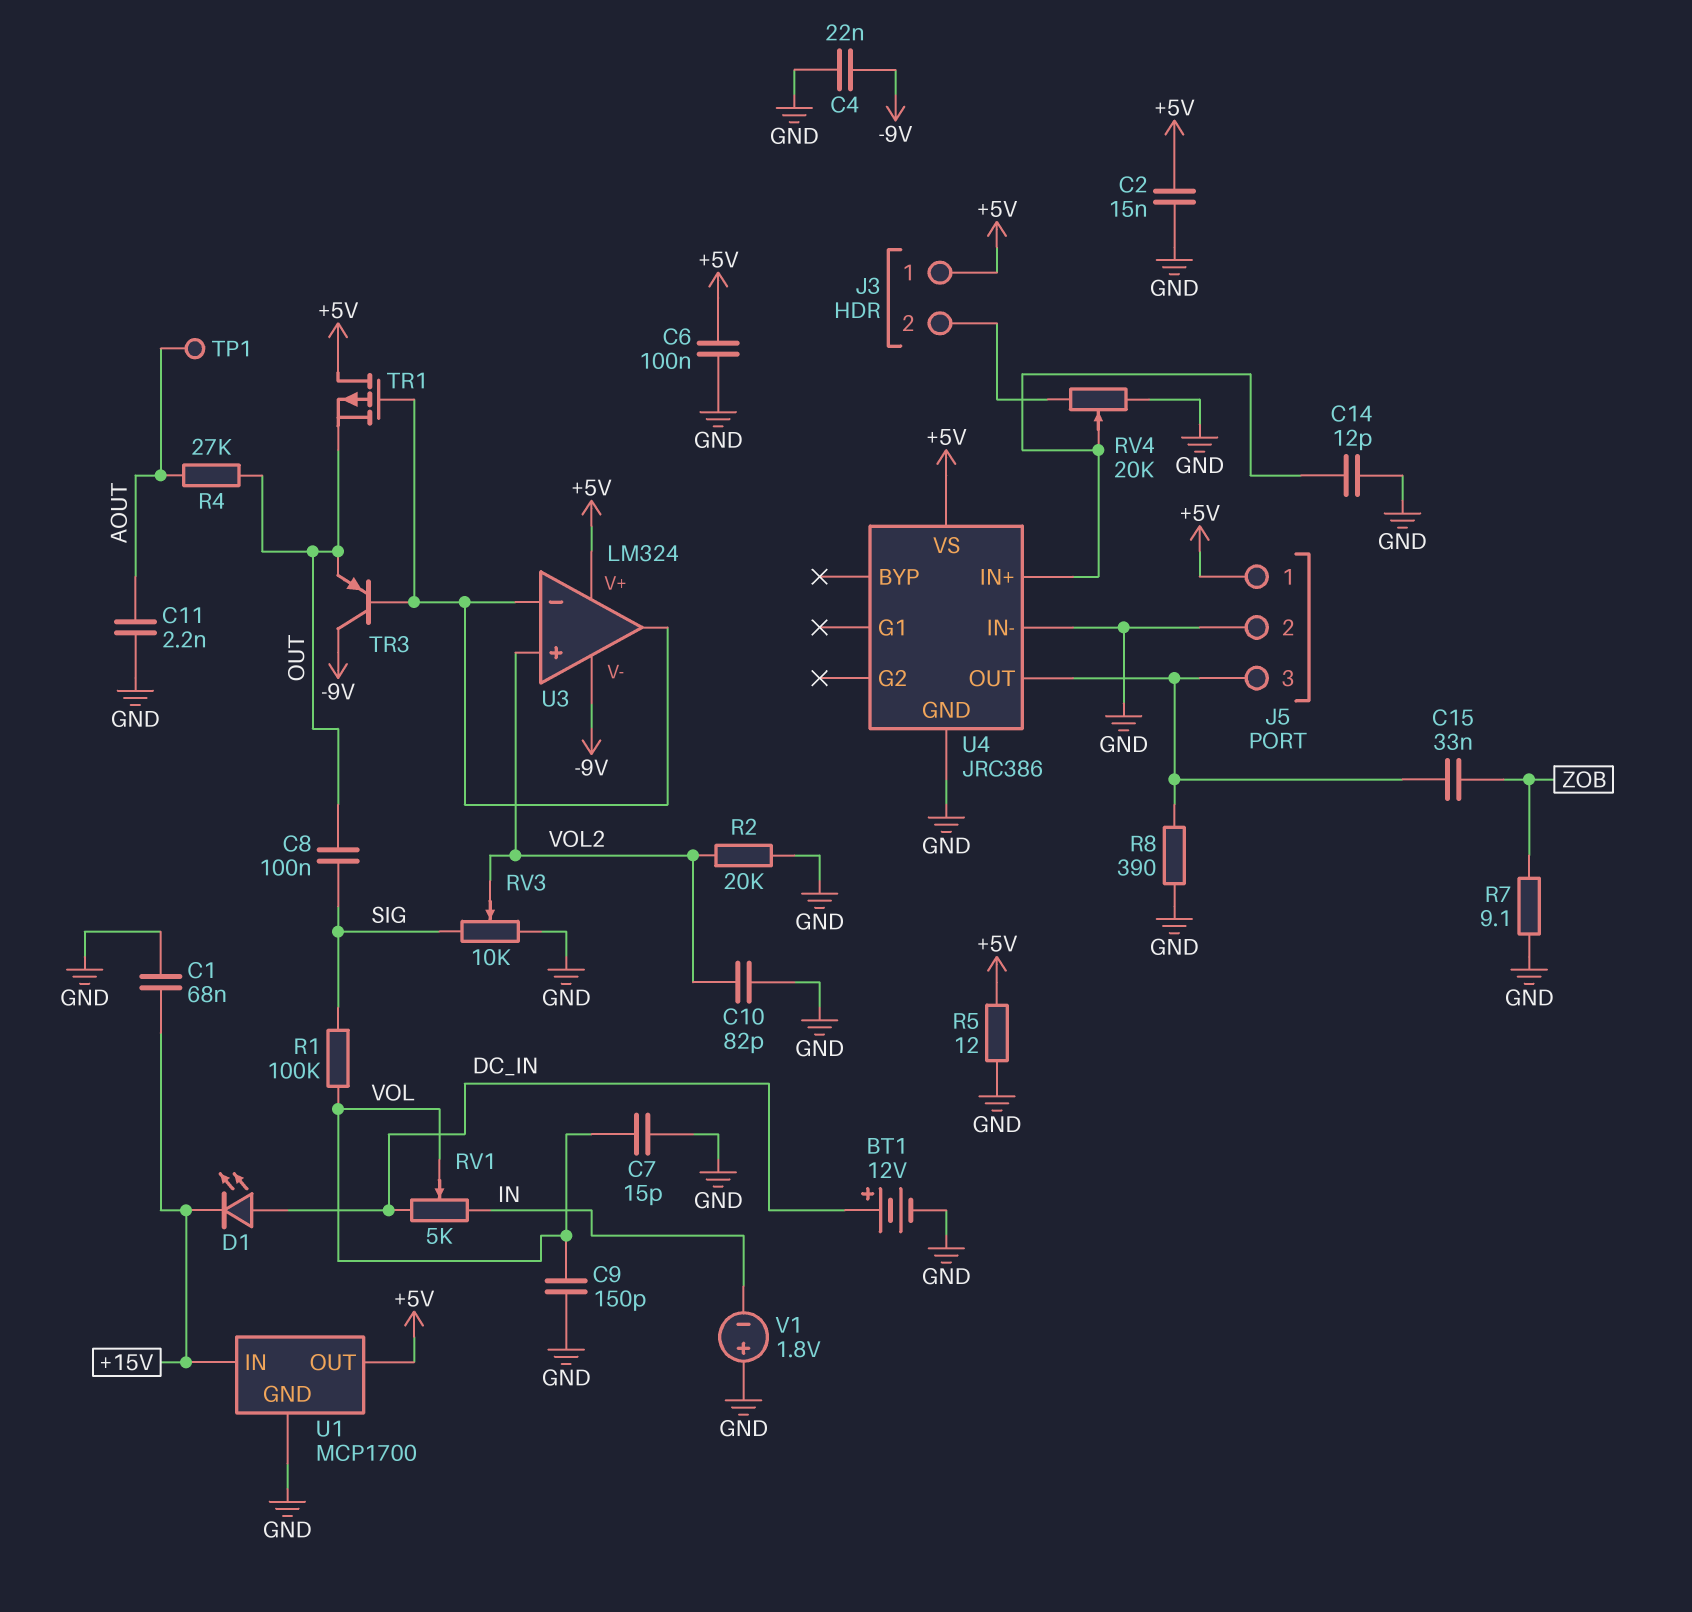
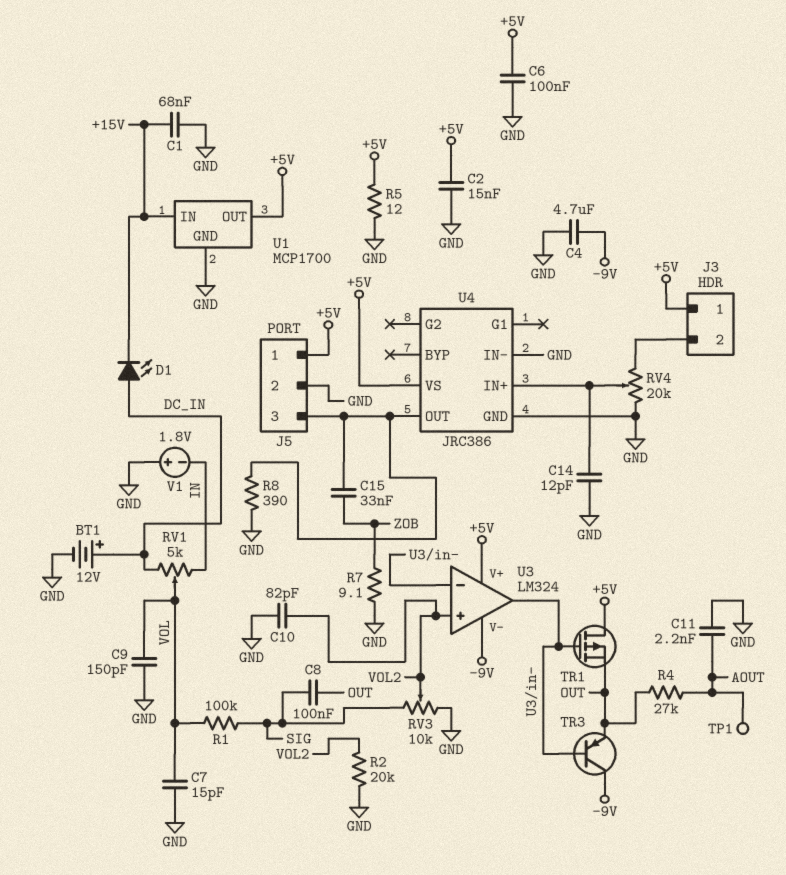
C4: 22nF (-9V, GND) -> 4.7uF (-9V, GND)

